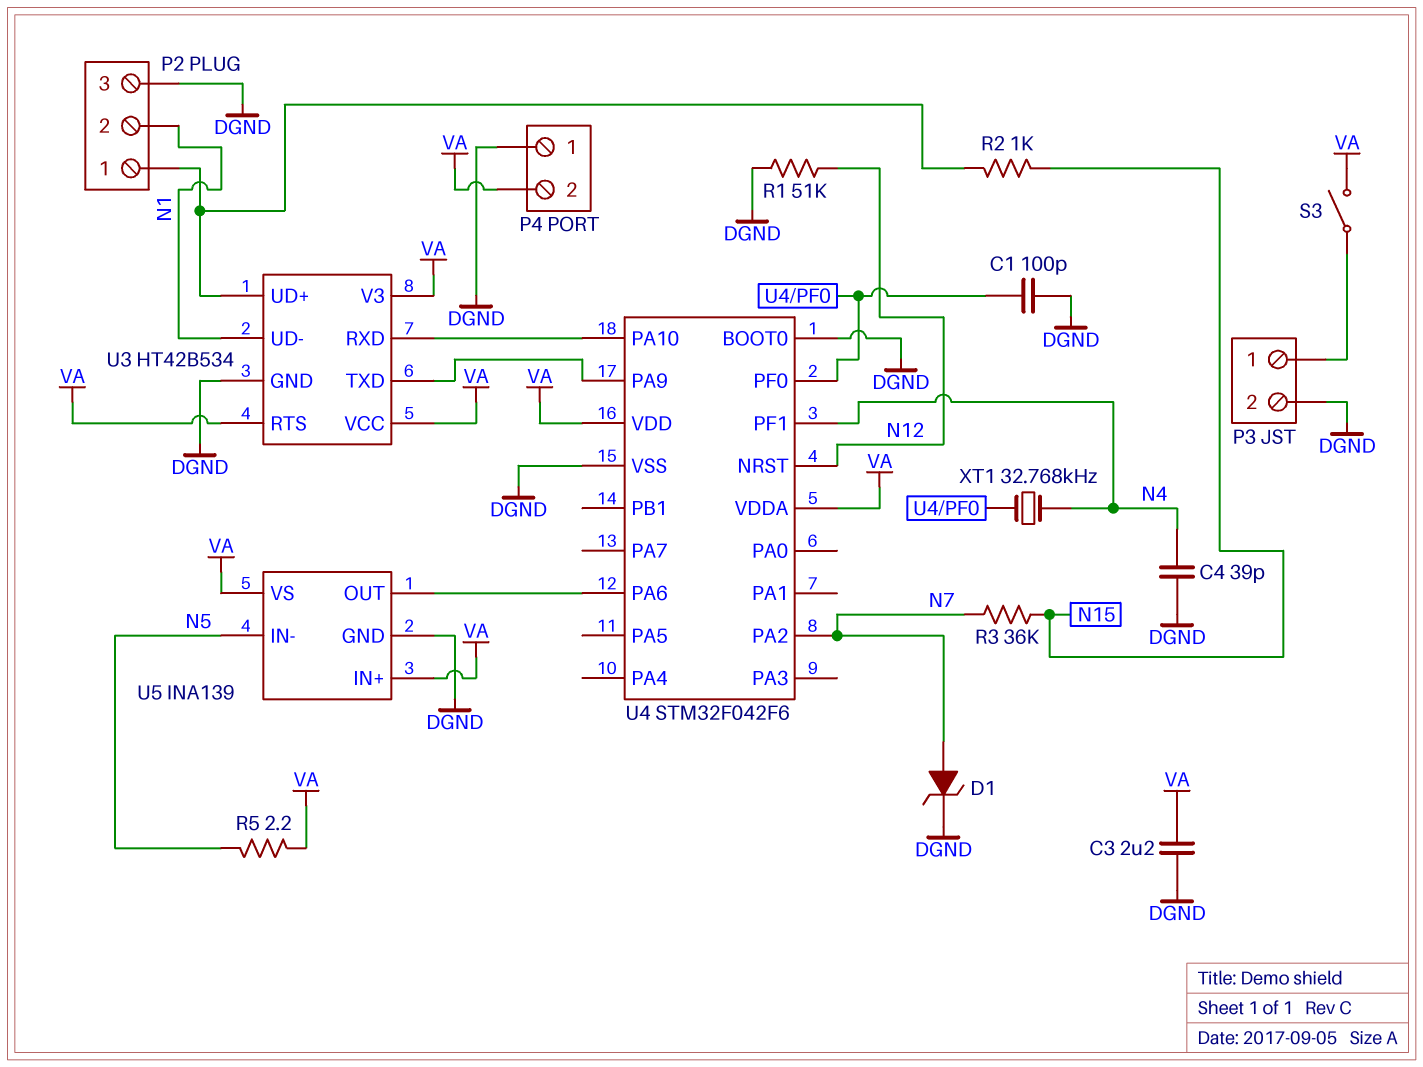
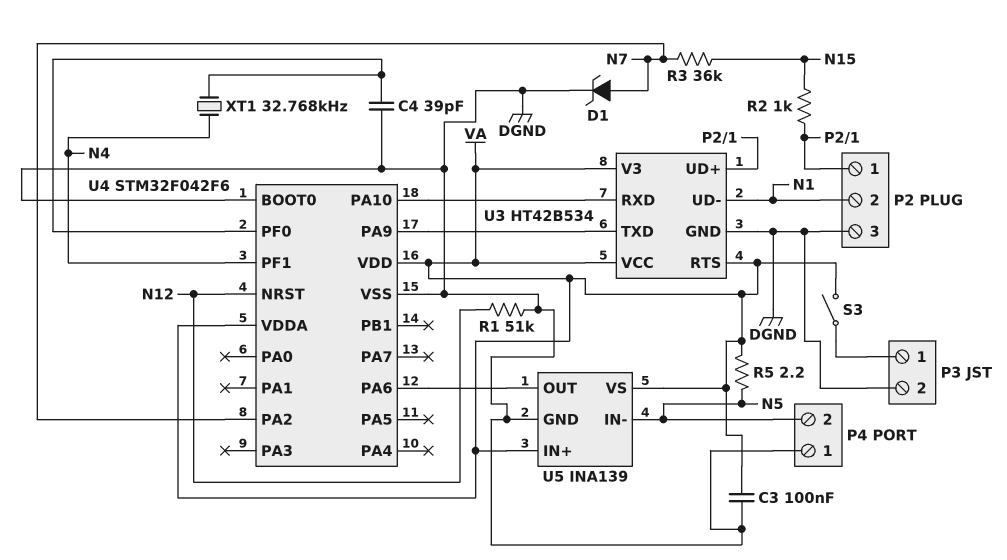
C1: 100pF (DGND, U4/PF0) -> none
C3: 2.2uF (DGND, VA) -> 100nF (DGND, VA)
C4: 39pF (DGND, N4) -> 39pF (DGND, U4/PF0)
P4 pin 2: VA -> N5

